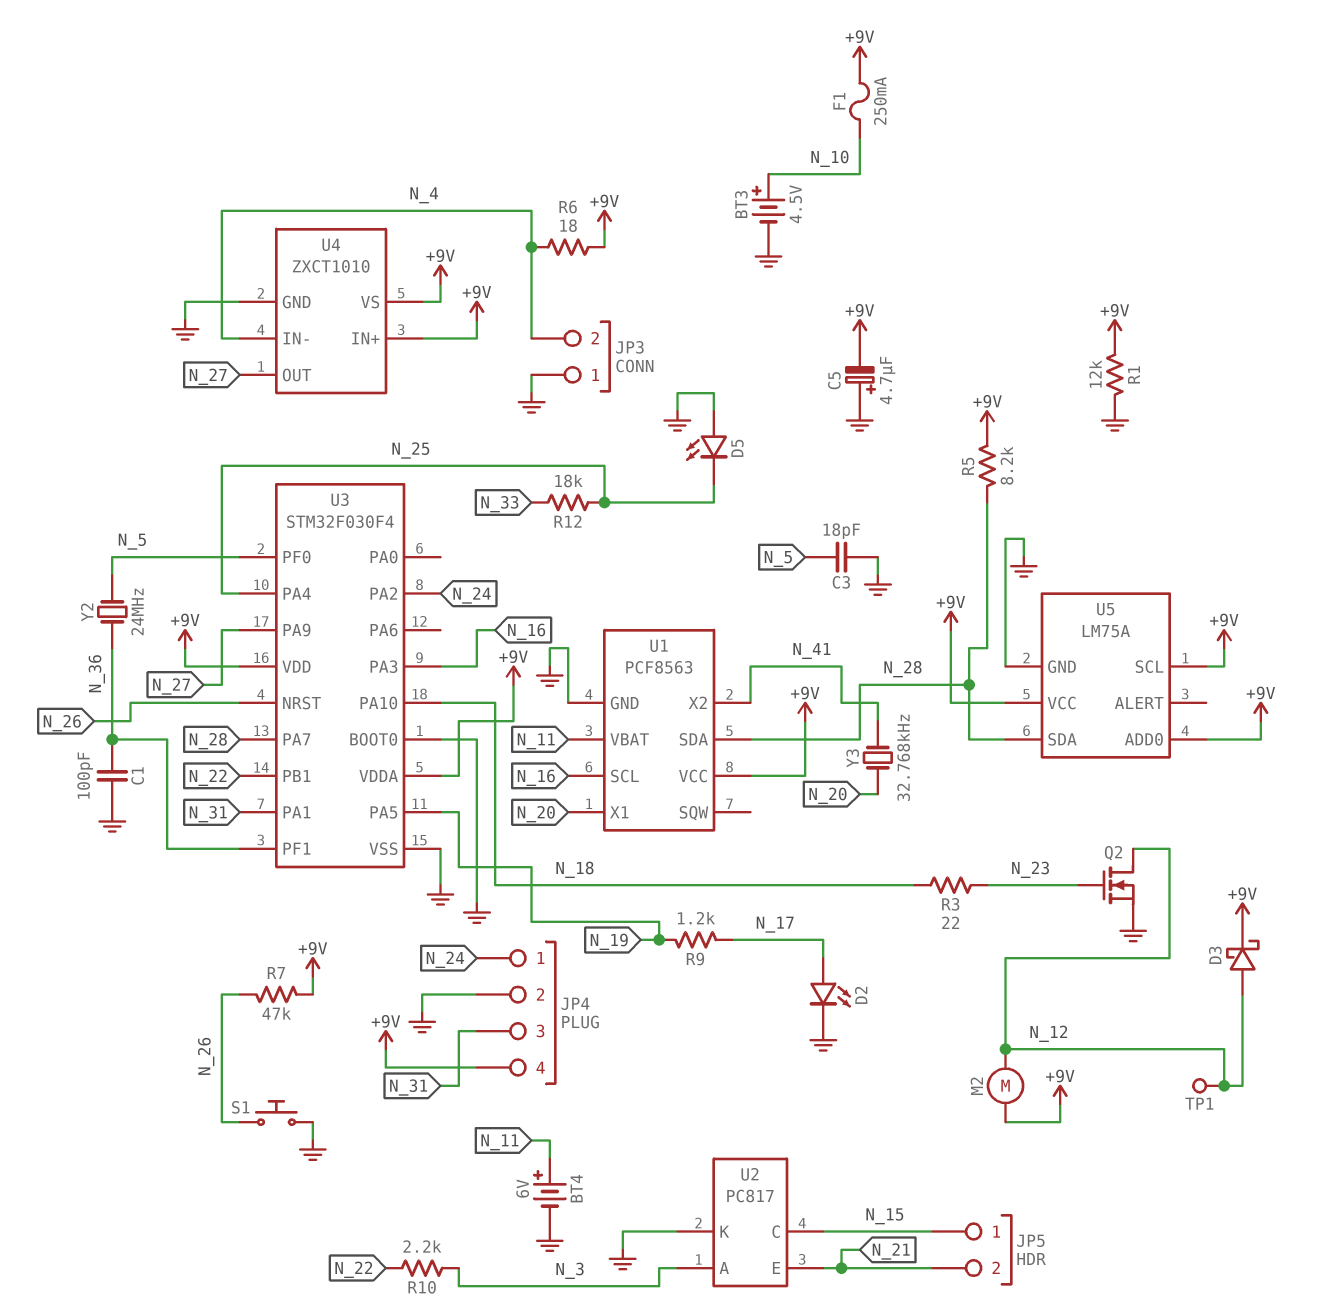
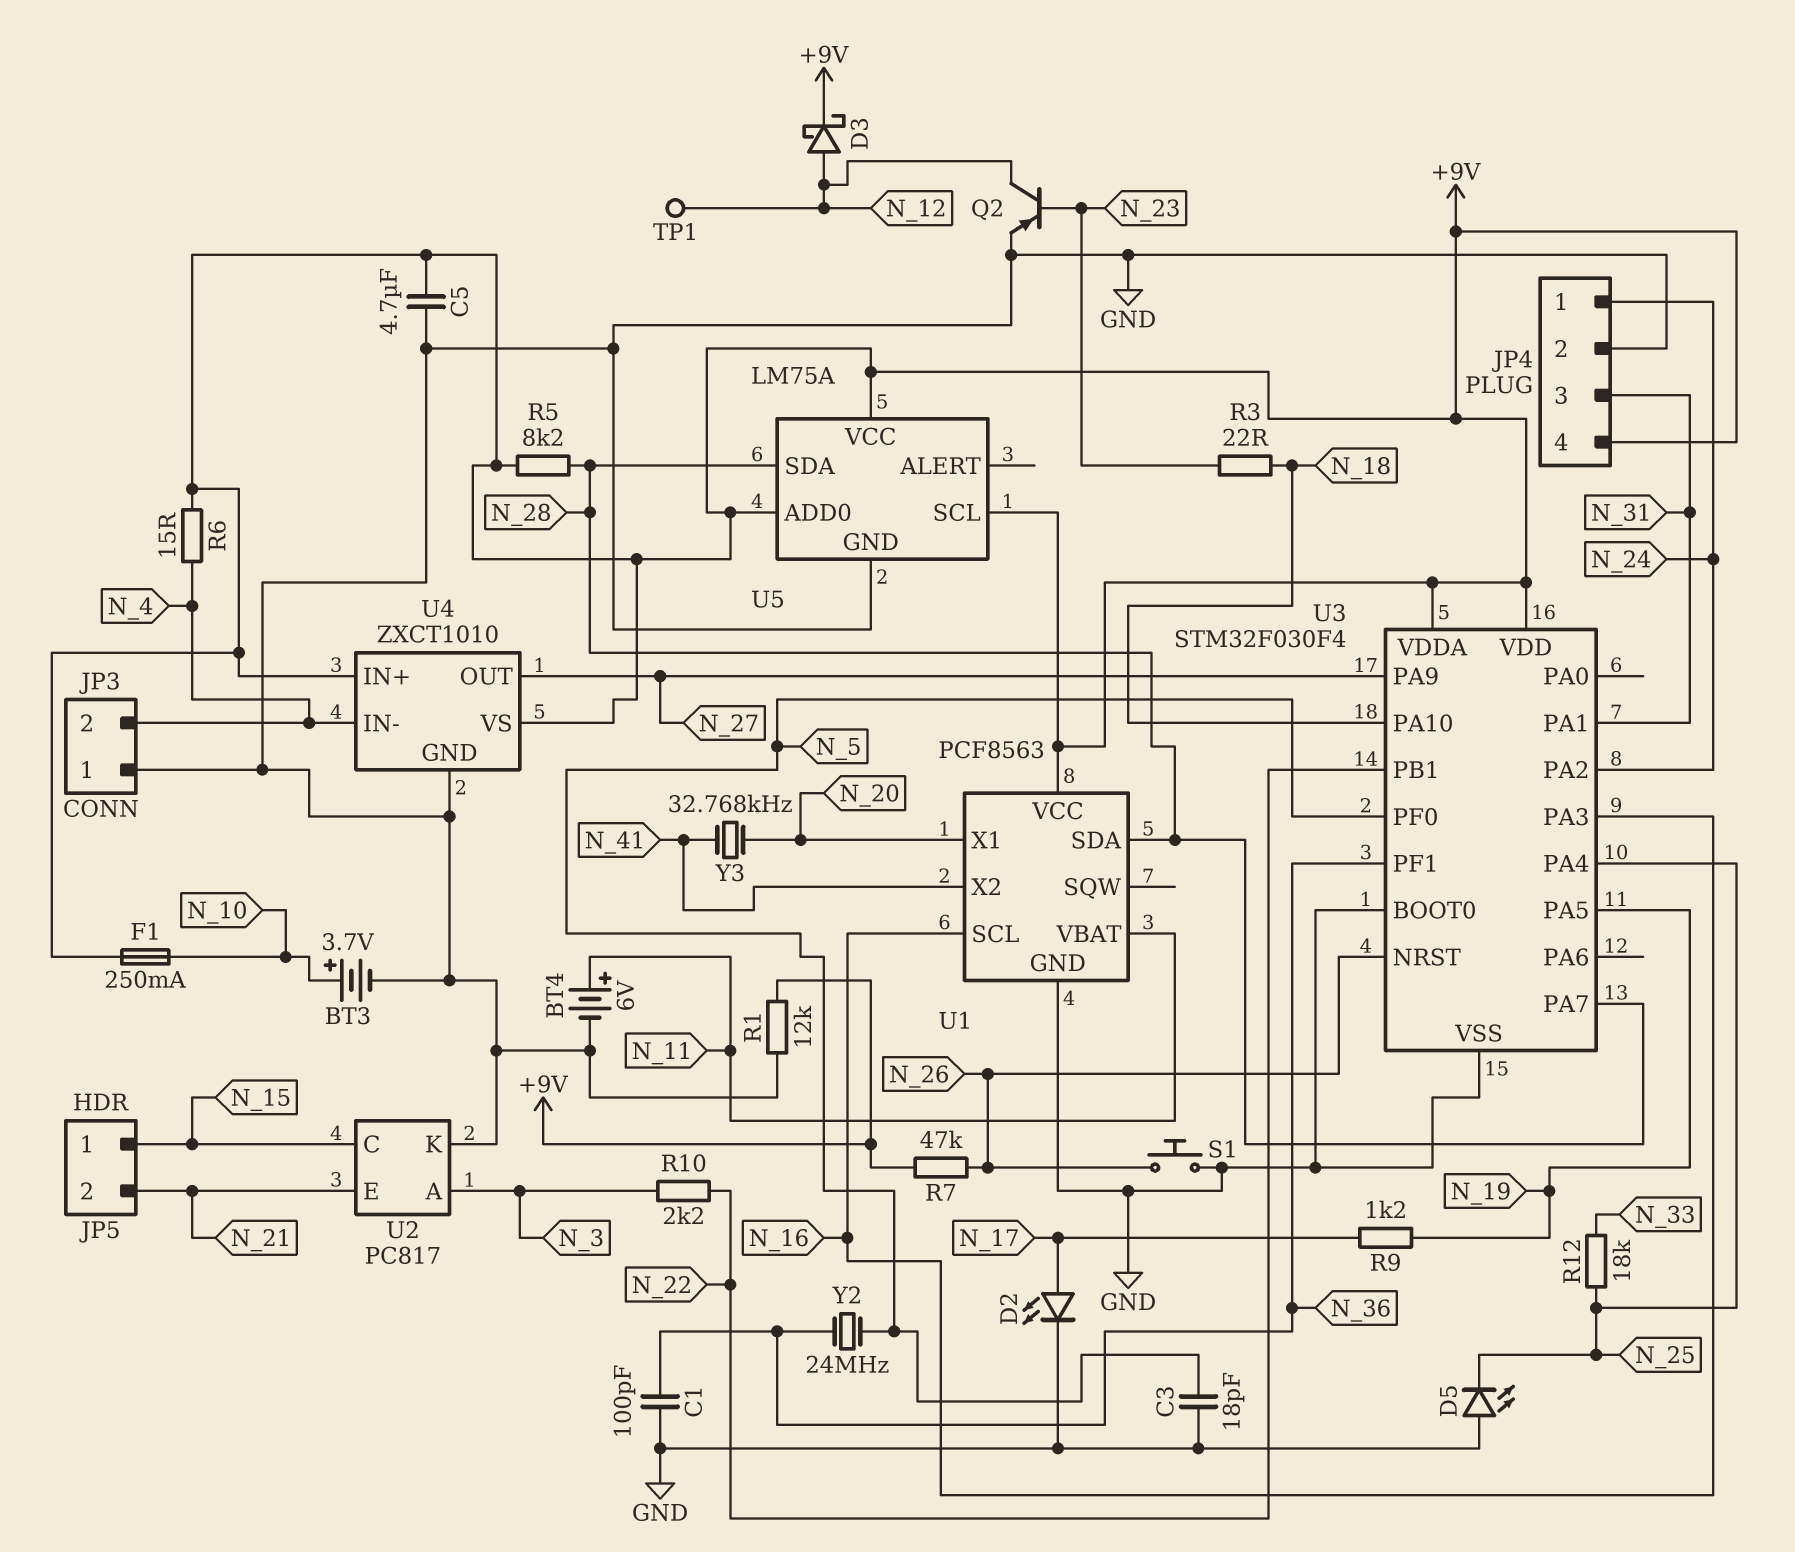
BT3: 4.5V (plus N_10, minus GND) -> 3.7V (plus N_10, minus GND)
C5: 4.7uF (plus GND, minus +9V) -> 4.7uF (+9V, GND)
M2: motor (+9V, N_12) -> none
Q2: NMOS (G N_23, D N_12, S GND) -> PNP (B N_23, C N_12, E GND)
R6: 18 (+9V, N_4) -> 15 (+9V, N_4)

